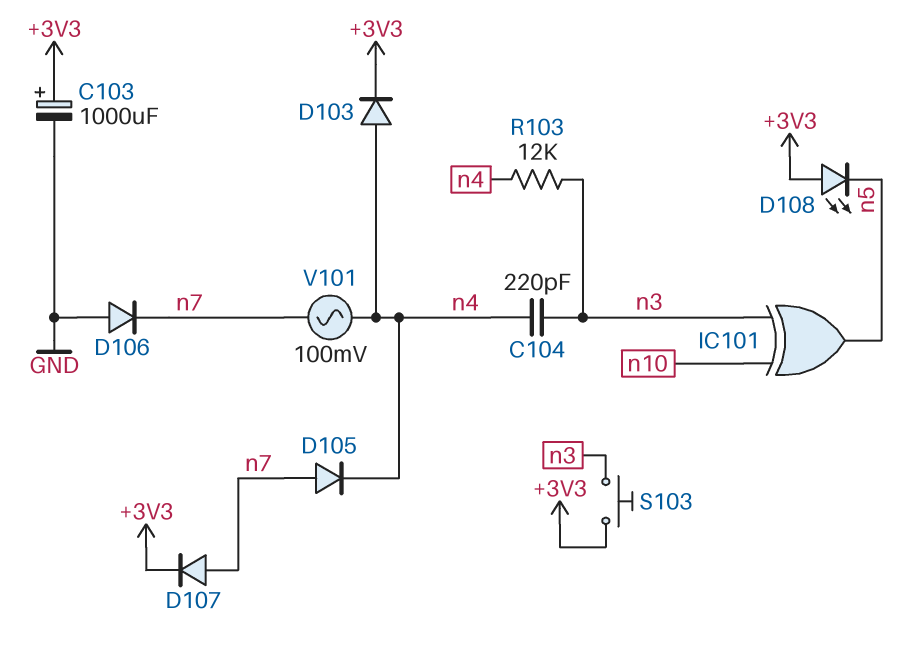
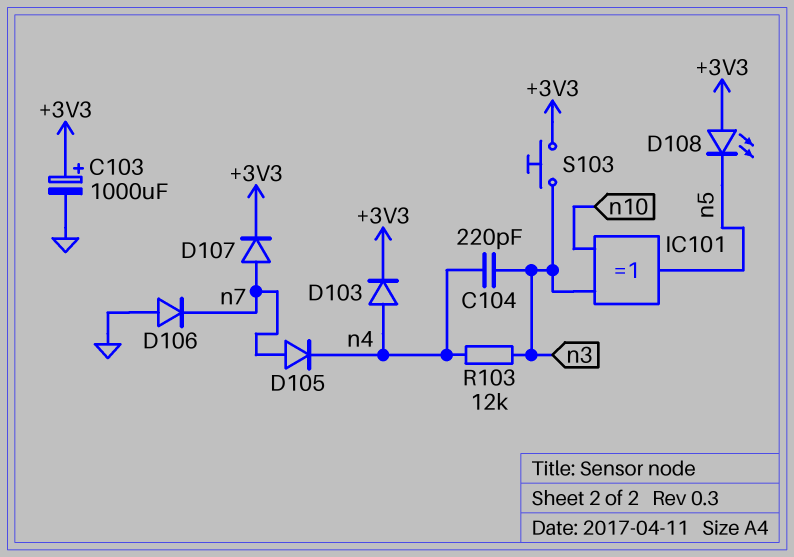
V101: AC 100mV (n4, n7) -> none

